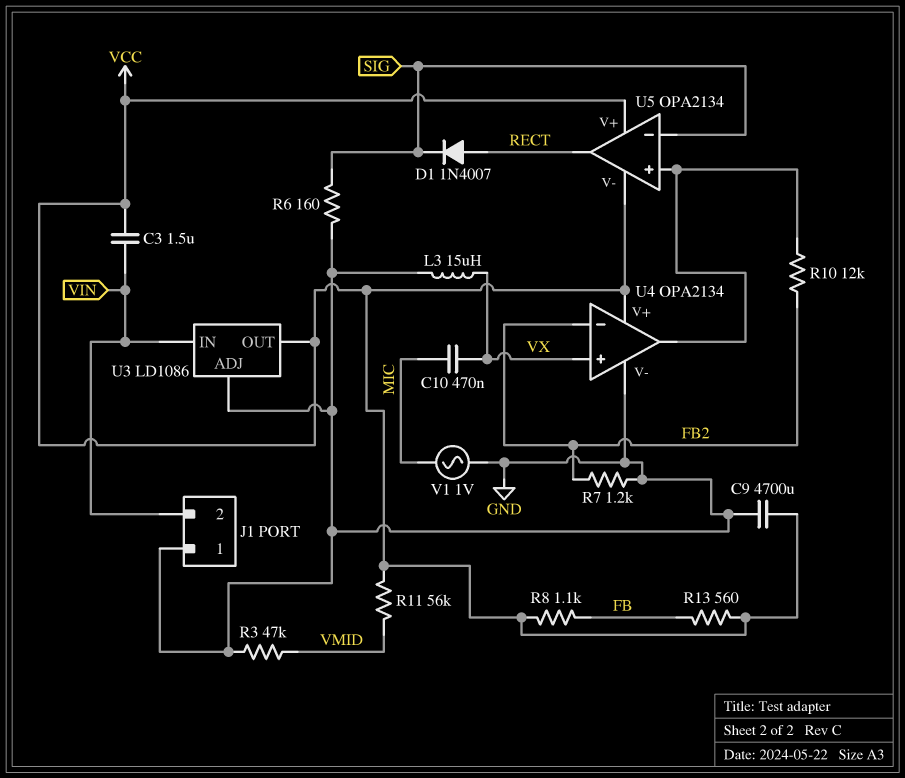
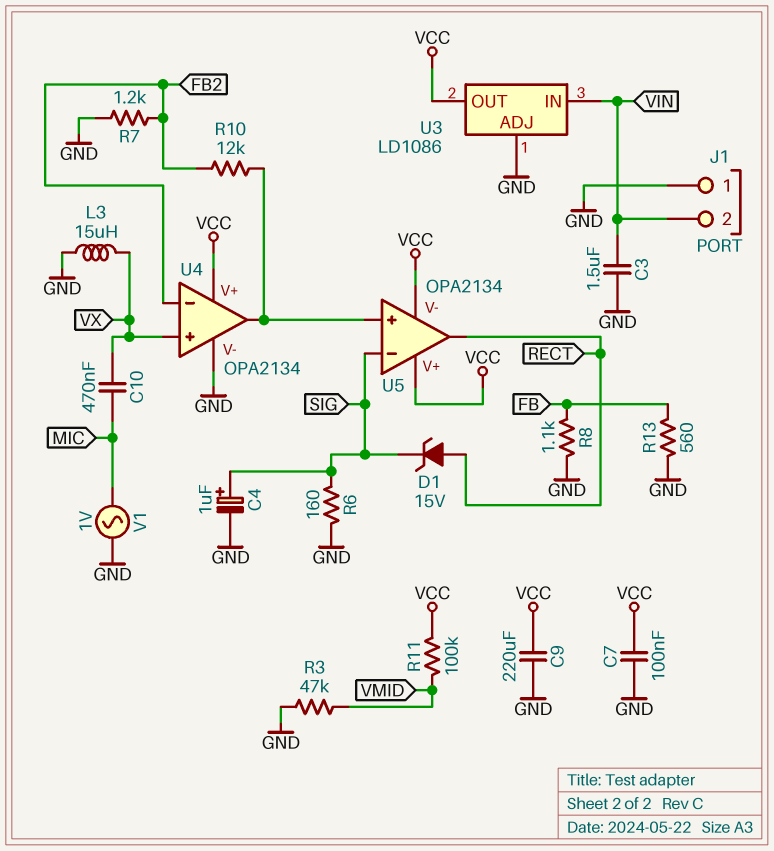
C3: 1.5uF (VCC, VIN) -> 1.5uF (GND, VIN)
C4: none -> 1uF (plus SIG, minus GND)
C7: none -> 100nF (GND, VCC)
C9: 4700uF (GND, VCC) -> 220uF (GND, VCC)
D1: diode 1N4007 (A RECT, K SIG) -> zener 15V (A RECT, K SIG)
R8: 1.1k (FB, VCC) -> 1.1k (FB, GND)
R11: 56k (VCC, VMID) -> 100k (VCC, VMID)
R13: 560 (FB, VCC) -> 560 (FB, GND)

